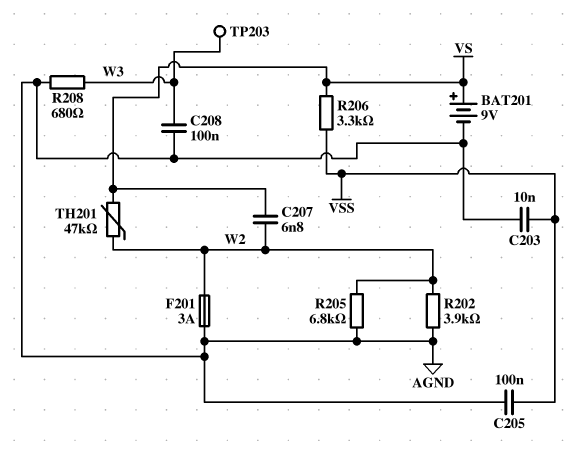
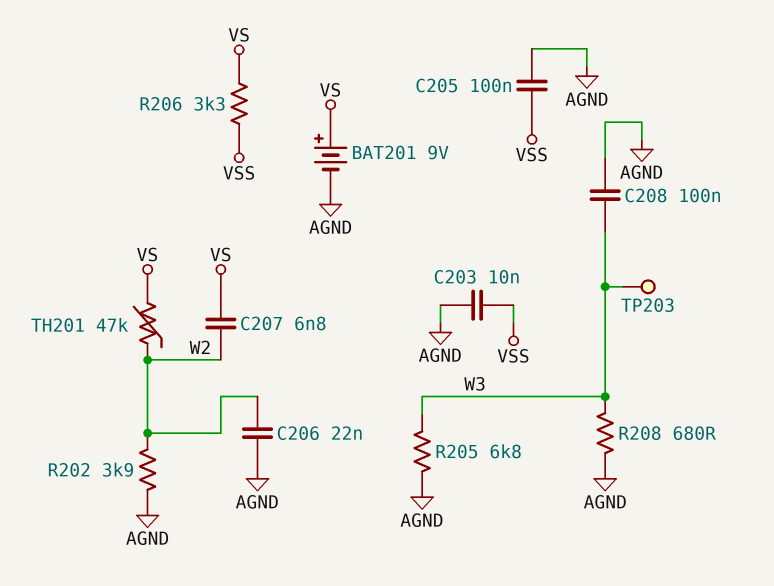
C206: none -> 22nF (AGND, W2)
F201: 3A (AGND, W2) -> none
R205: 6.8k (AGND, W2) -> 6.8k (AGND, W3)

